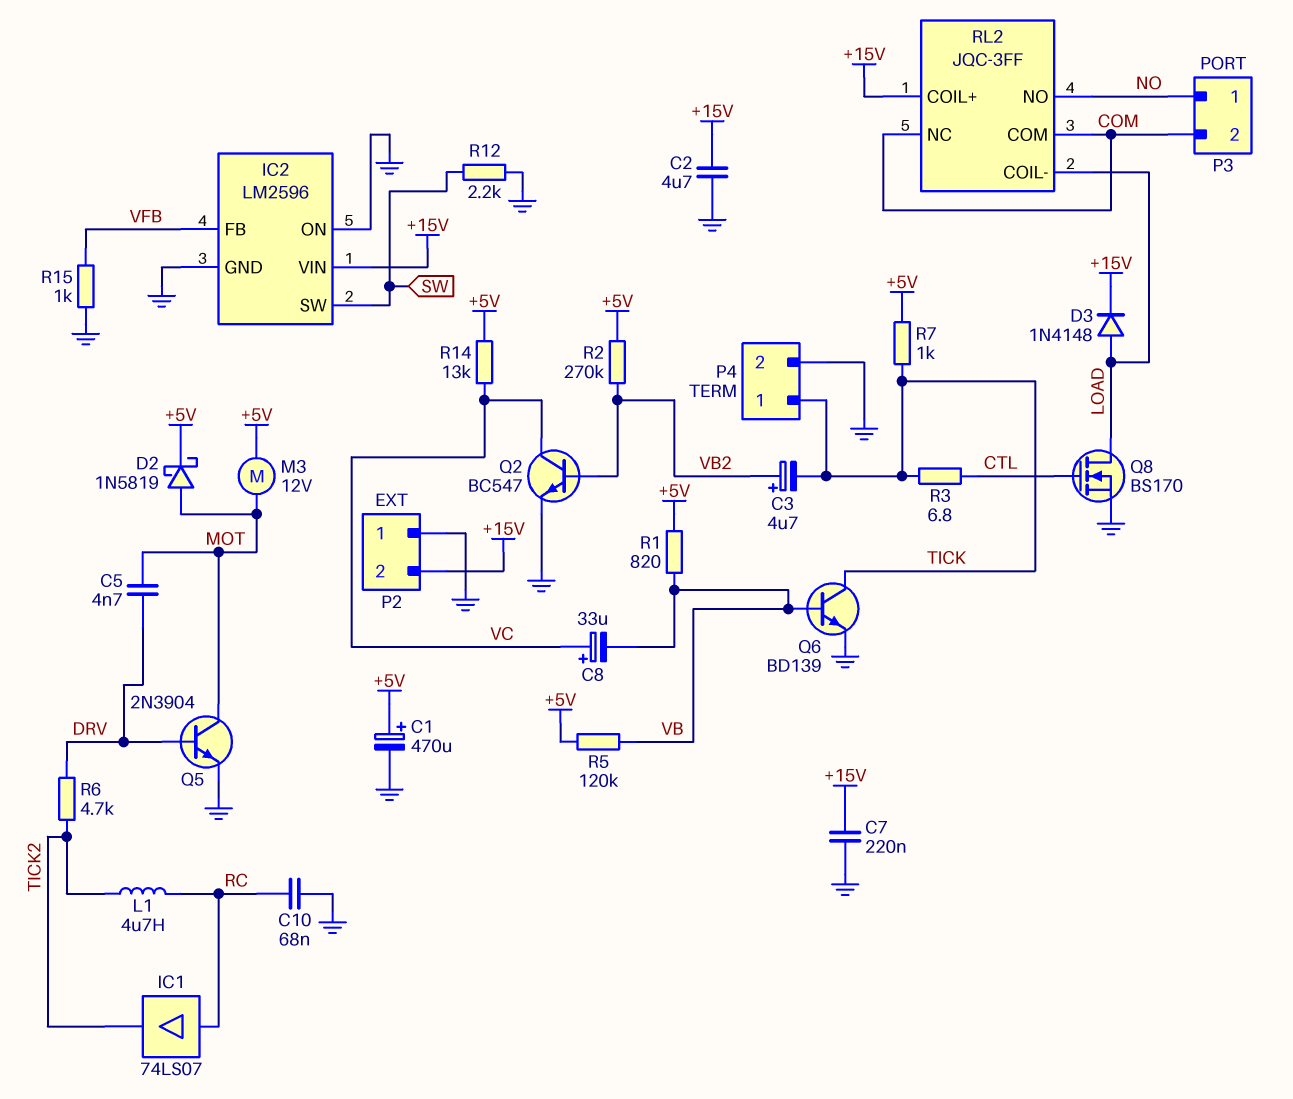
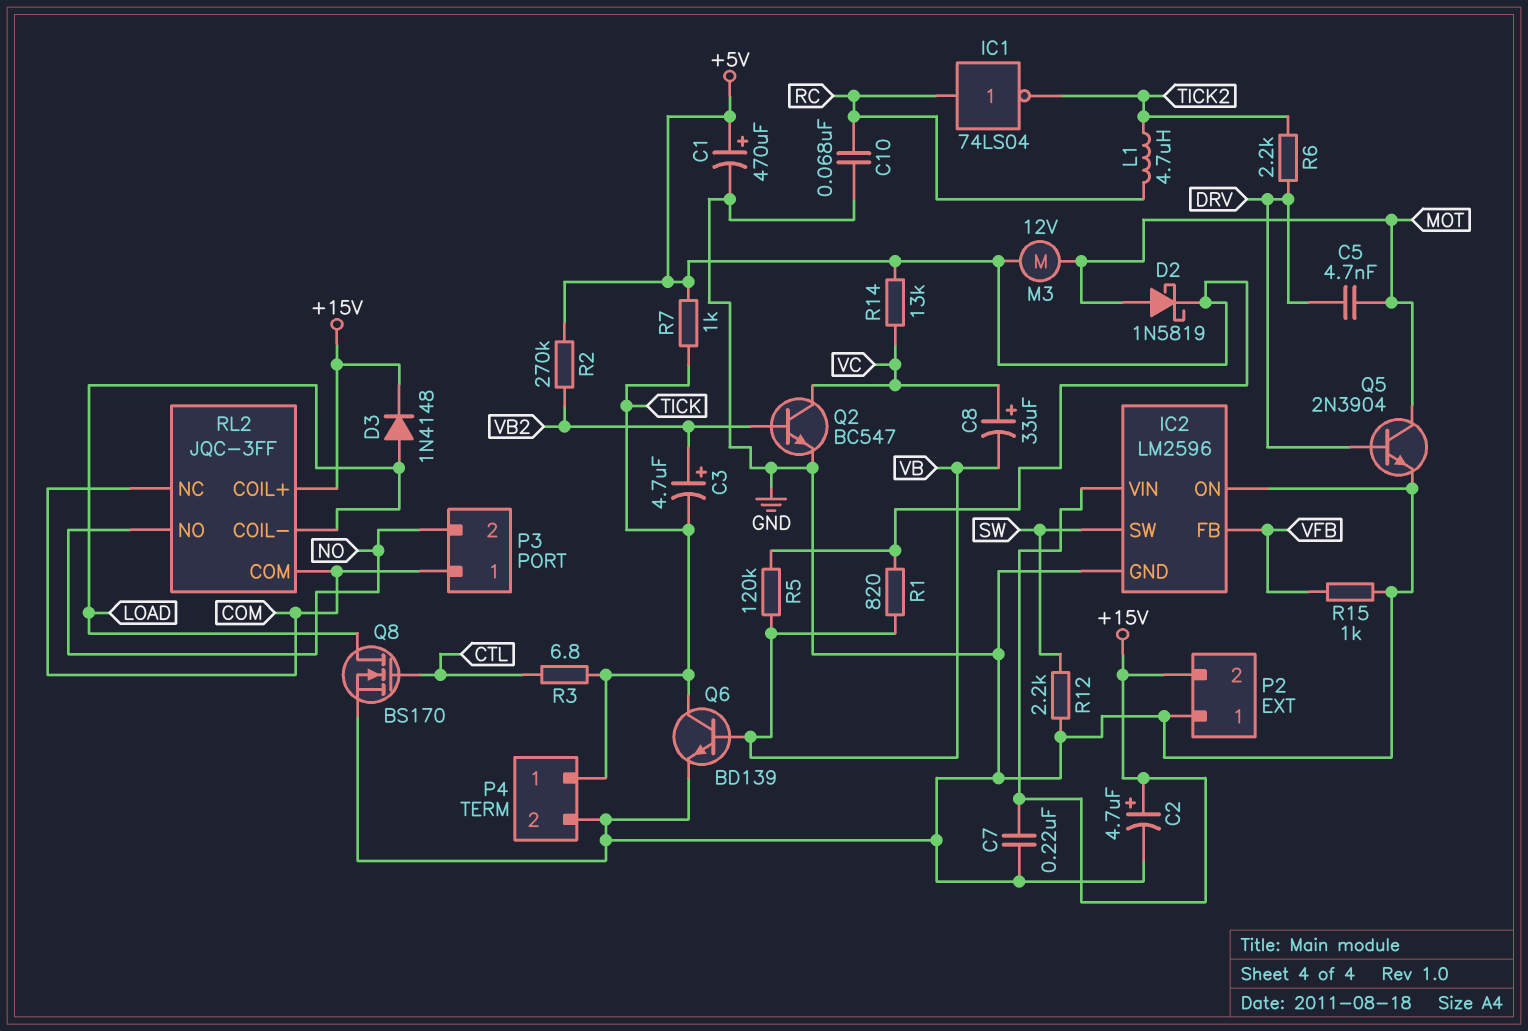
C2: 4.7uF (+15V, GND) -> 4.7uF (plus +15V, minus GND)
IC1: buffer 74LS07 (in RC, out TICK2) -> NOT 74LS04 (in RC, out TICK2)
P3 pin 1: NO -> COM
P3 pin 2: COM -> NO
R6: 4.7k (DRV, TICK2) -> 2.2k (DRV, TICK2)

